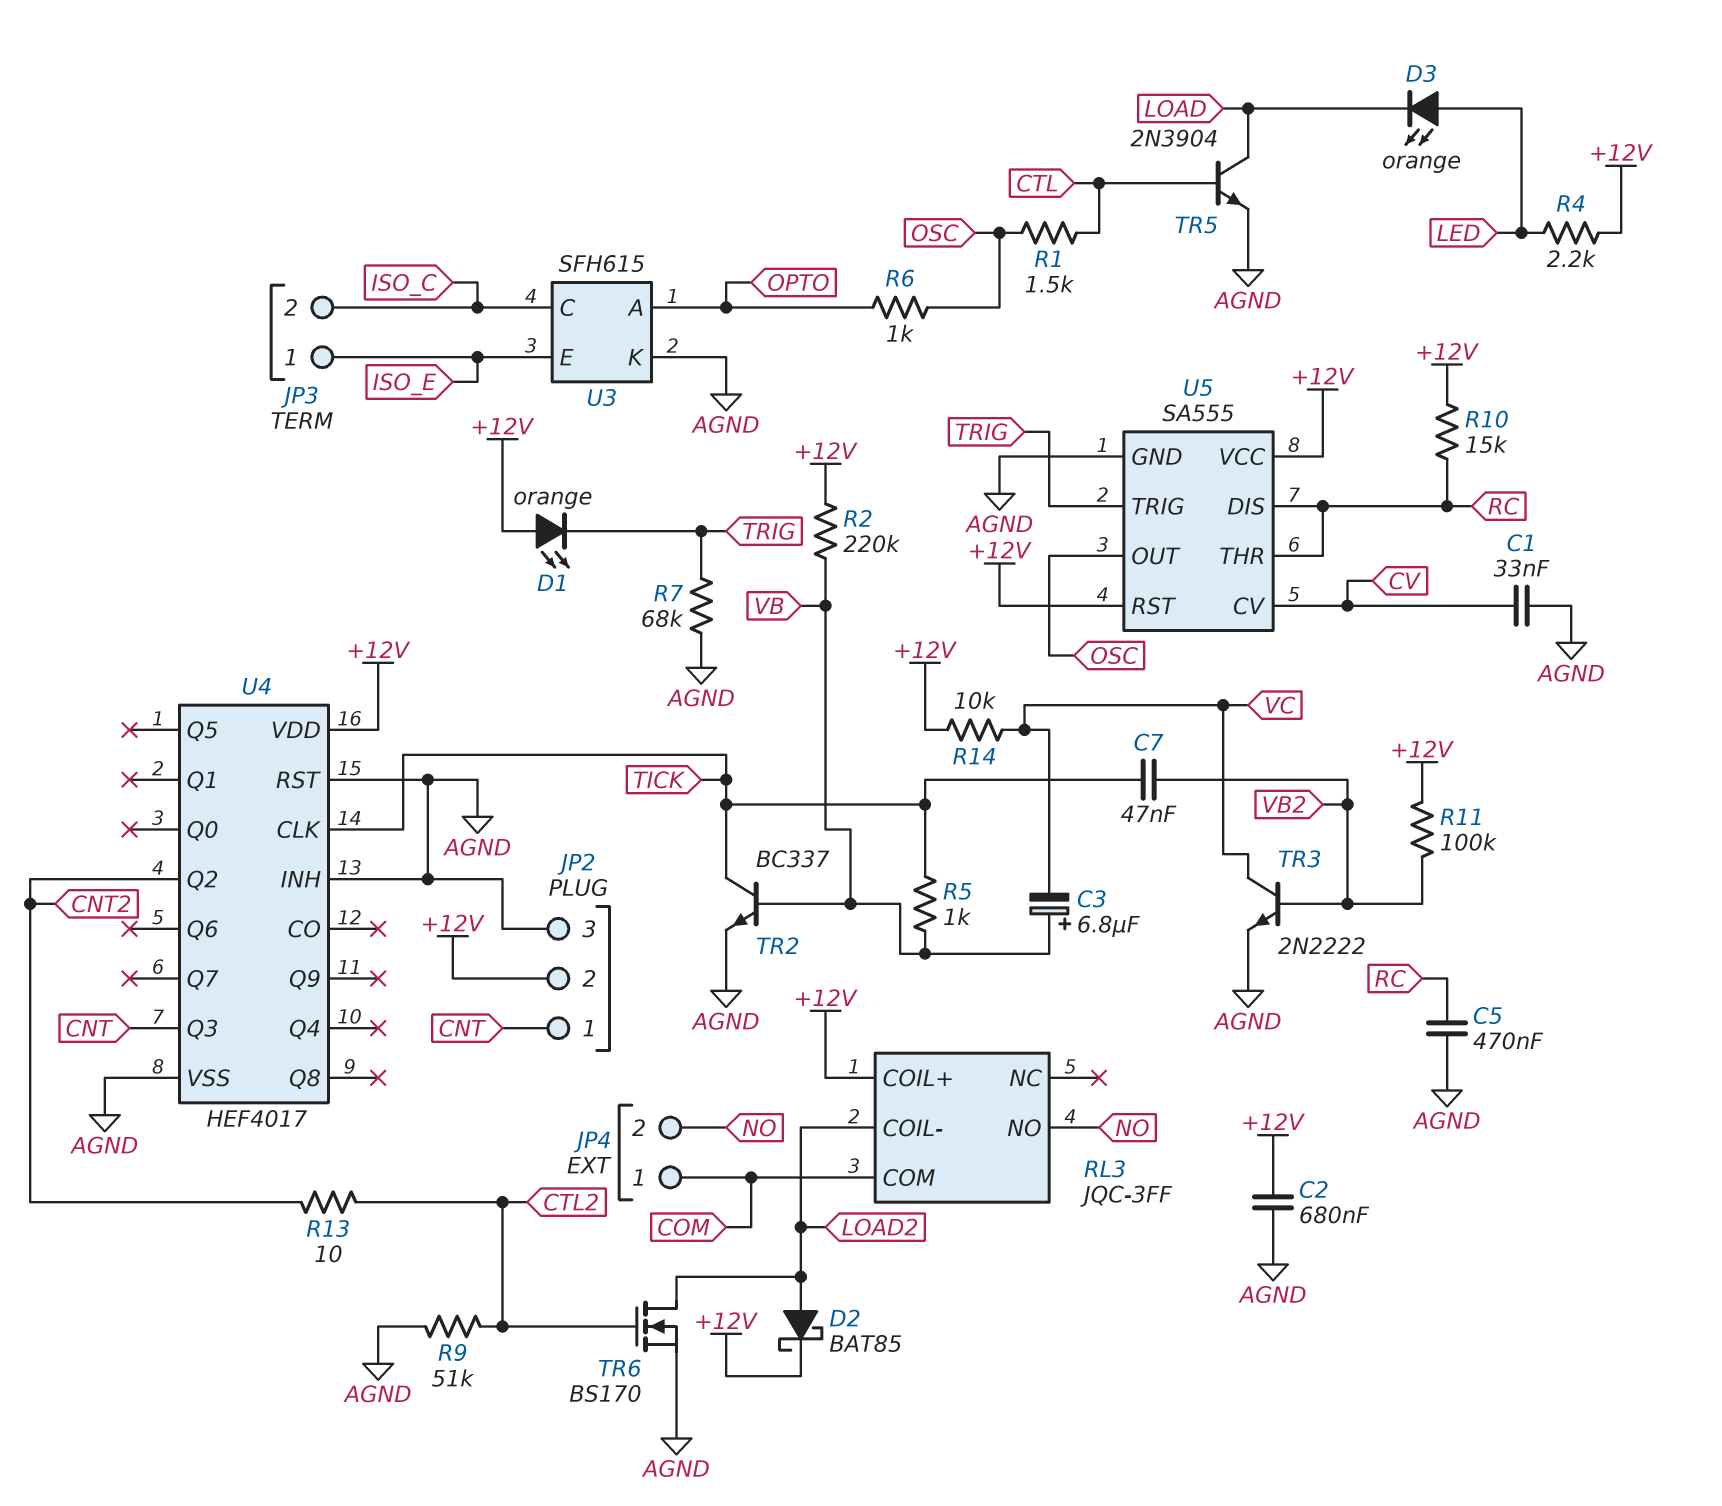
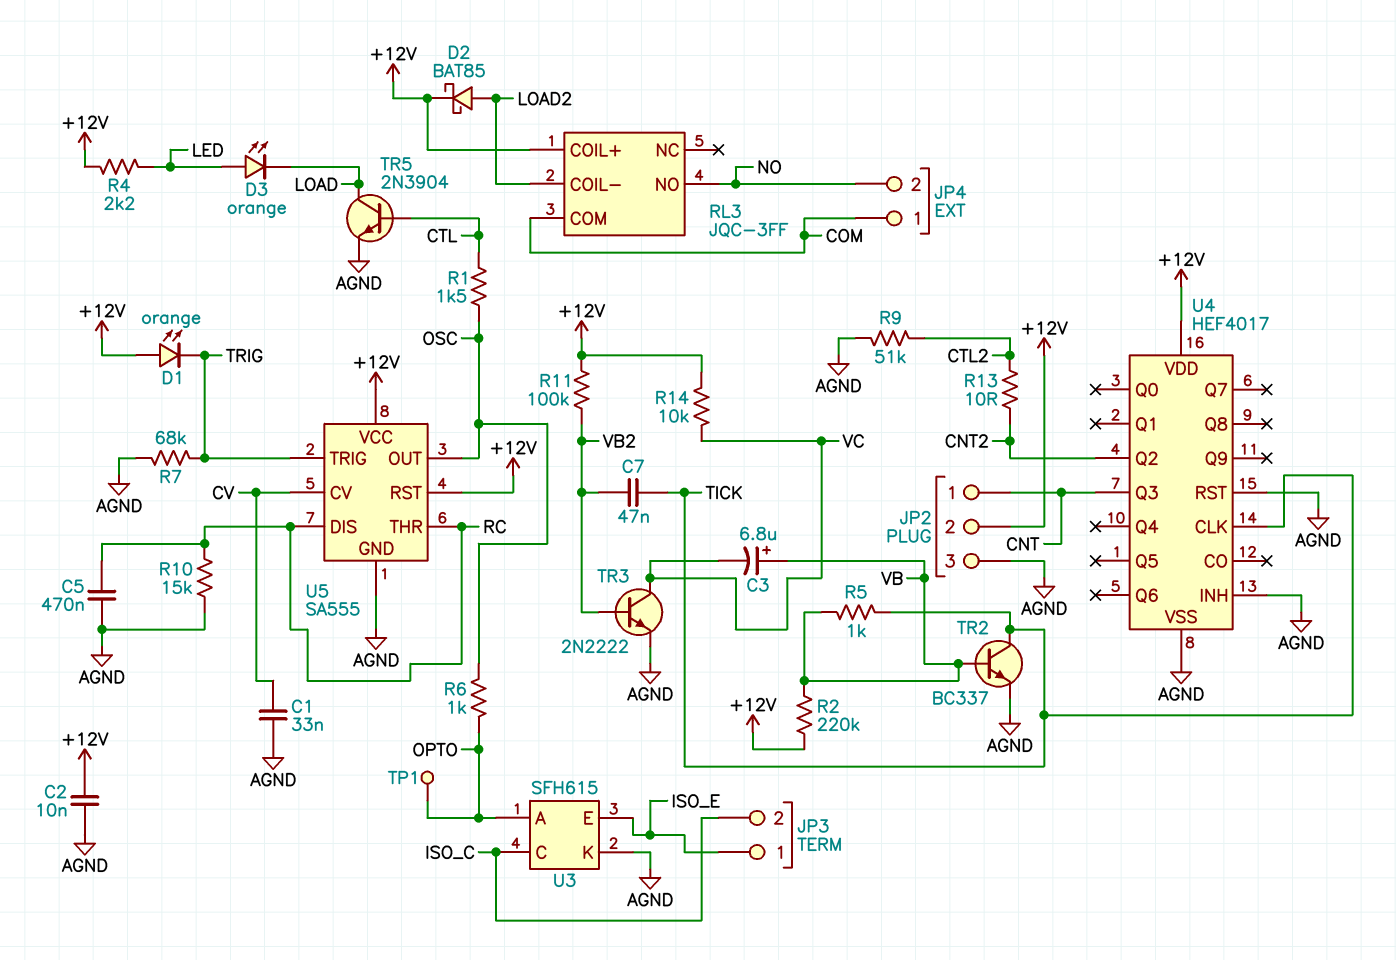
C2: 680nF (+12V, AGND) -> 10nF (+12V, AGND)
R10: 15k (+12V, RC) -> 15k (AGND, RC)
TP1: none -> test point (OPTO)
TR6: NMOS BS170 (G CTL2, D LOAD2, S AGND) -> none

